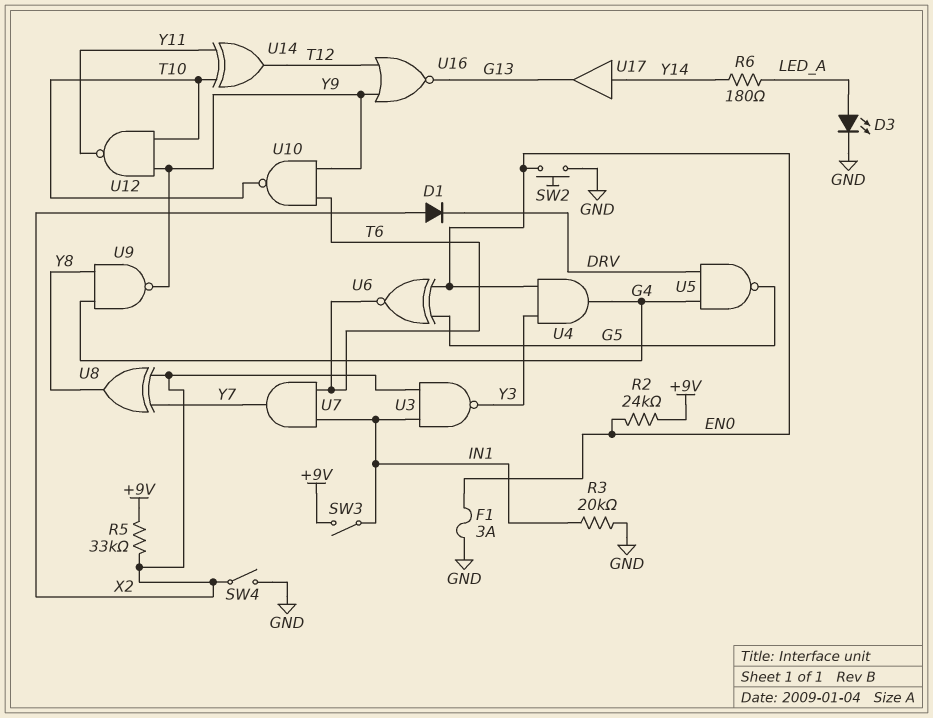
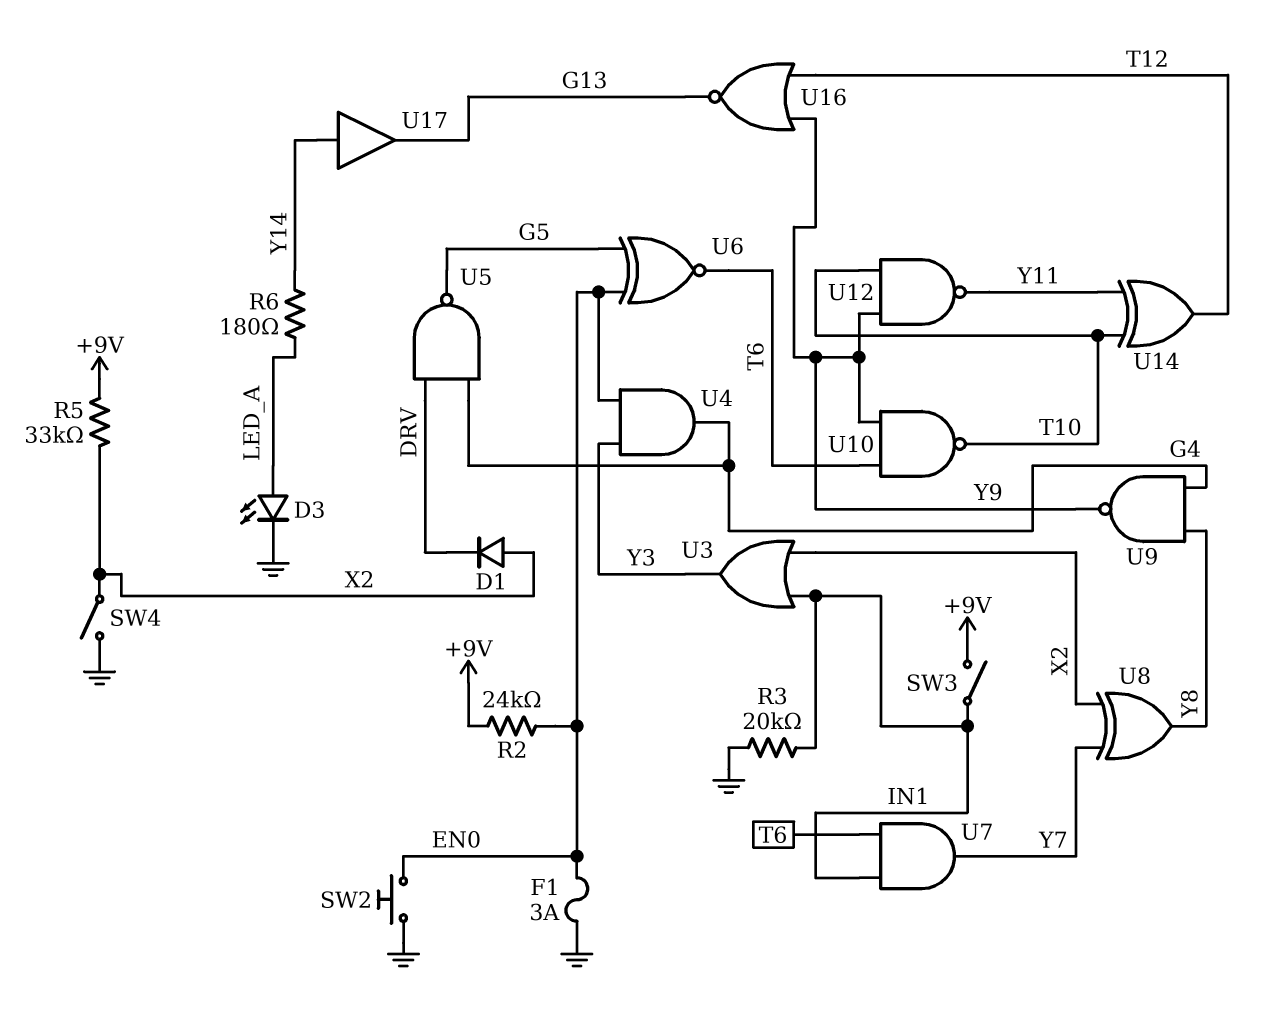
U3: NAND (in IN1, in X2, out Y3) -> OR (in IN1, in X2, out Y3)

